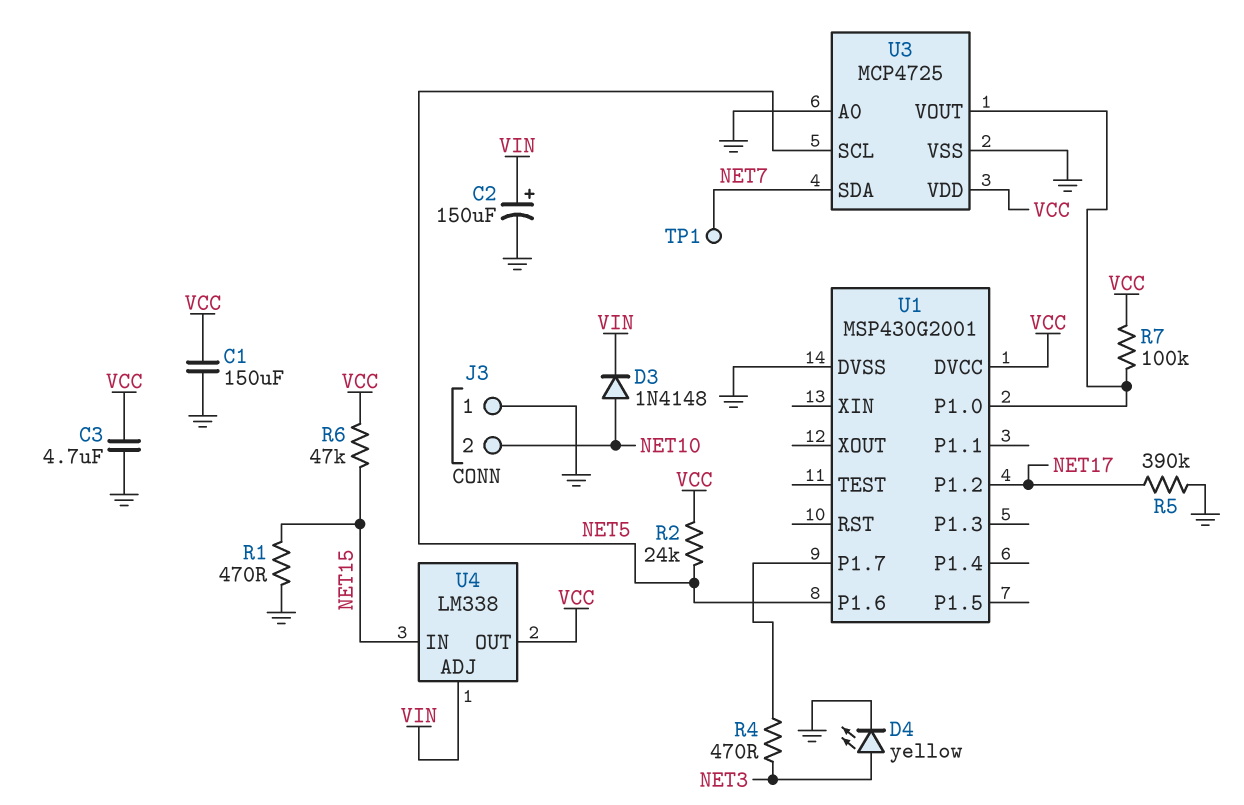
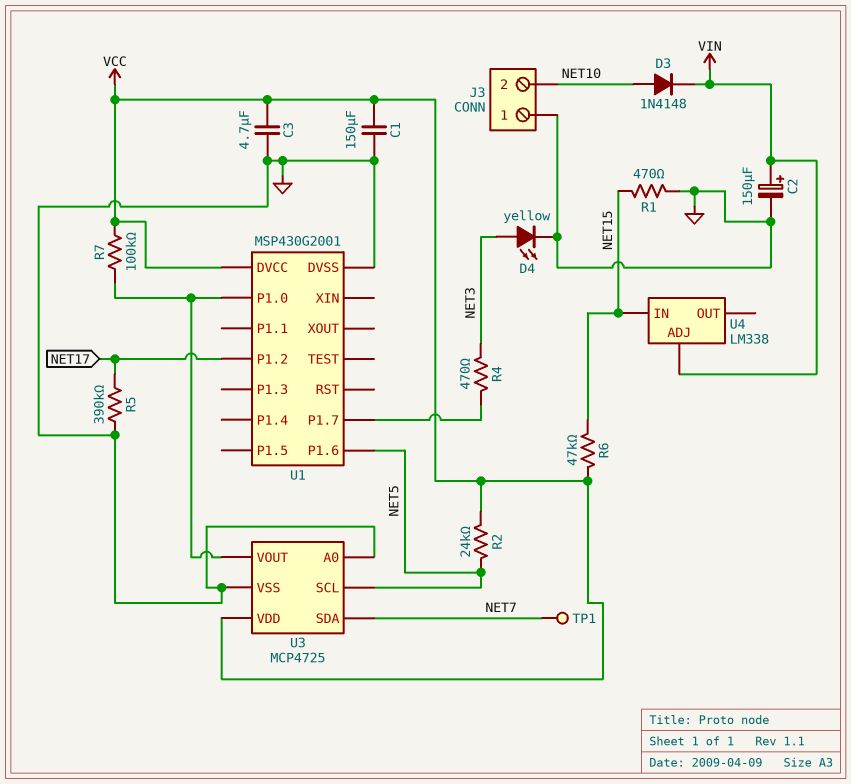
U4 pin OUT: VCC -> none

